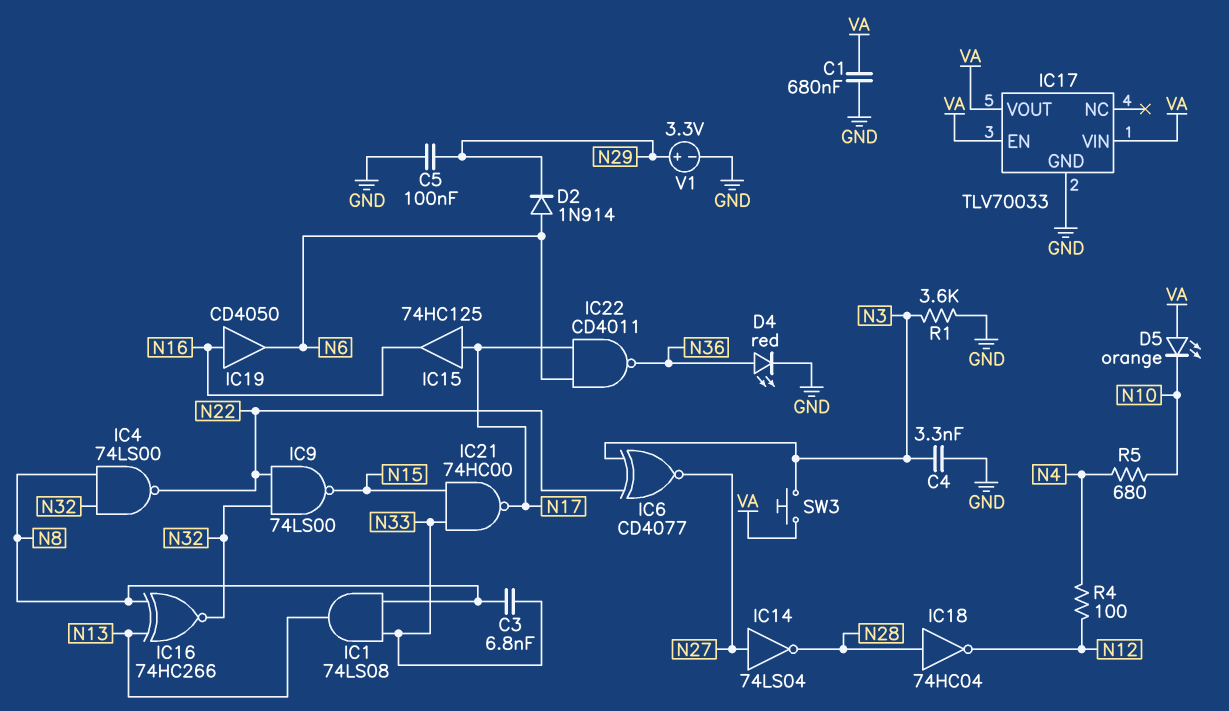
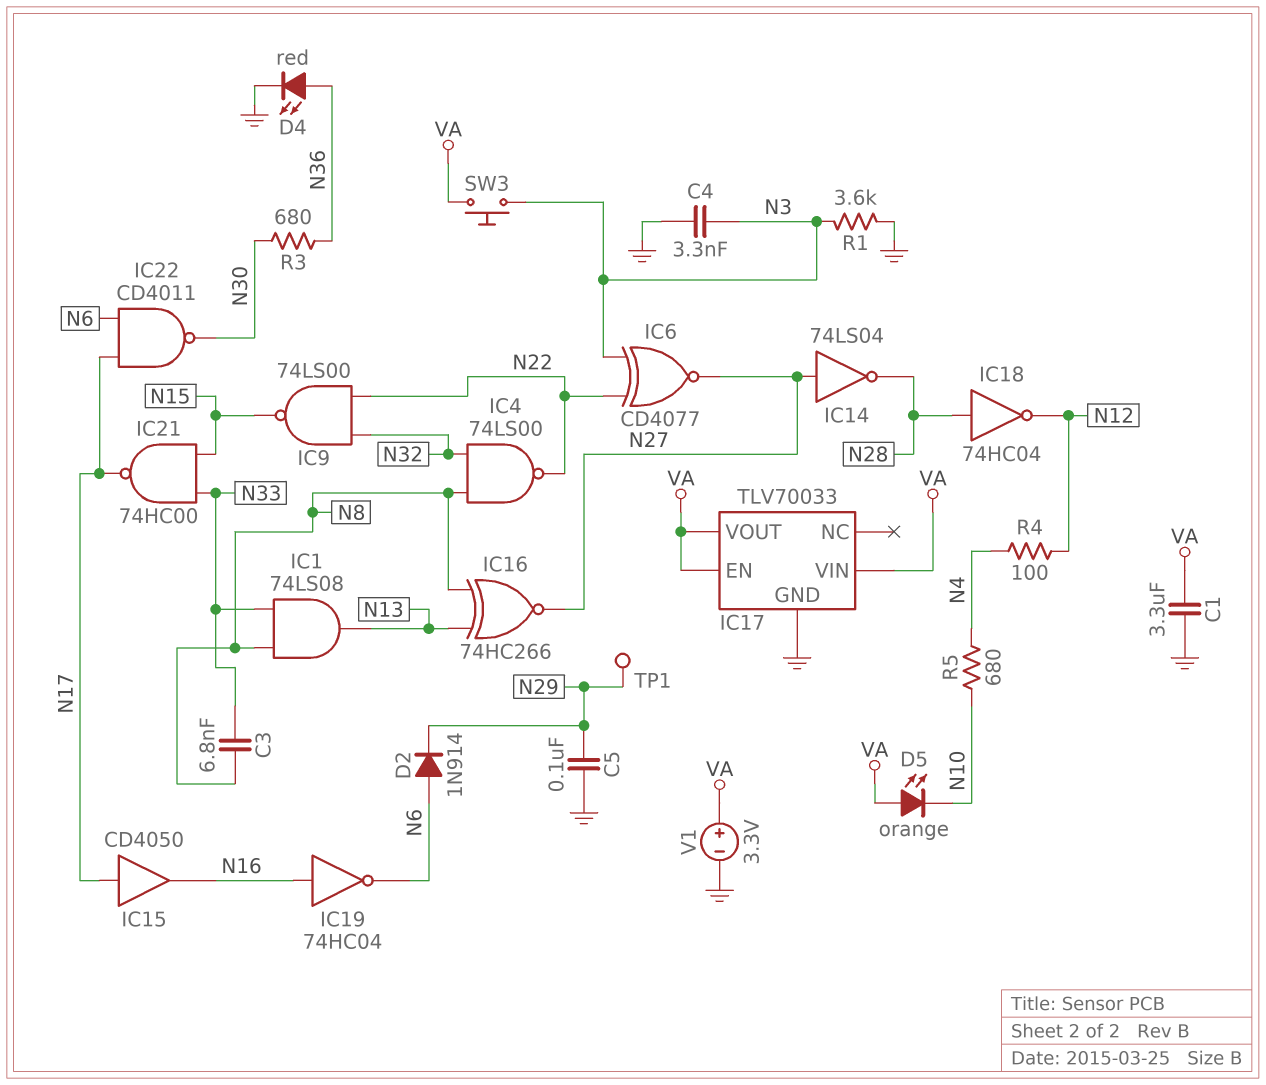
C1: 680nF (GND, VA) -> 3.3uF (GND, VA)
IC15: buffer 74HC125 (in N17, out N16) -> buffer CD4050 (in N17, out N16)
IC16: XNOR 74HC266 (in N8, in N13, out N32) -> XNOR 74HC266 (in N8, in N13, out N27)
IC19: buffer CD4050 (in N16, out N6) -> NOT 74HC04 (in N16, out N6)
IC22: NAND CD4011 (in N6, in N17, out N36) -> NAND CD4011 (in N6, in N17, out N30)
R3: none -> 680 (N30, N36)
TP1: none -> test point (N29)
V1: 3.3V (plus N29, minus GND) -> 3.3V (plus VA, minus GND)

